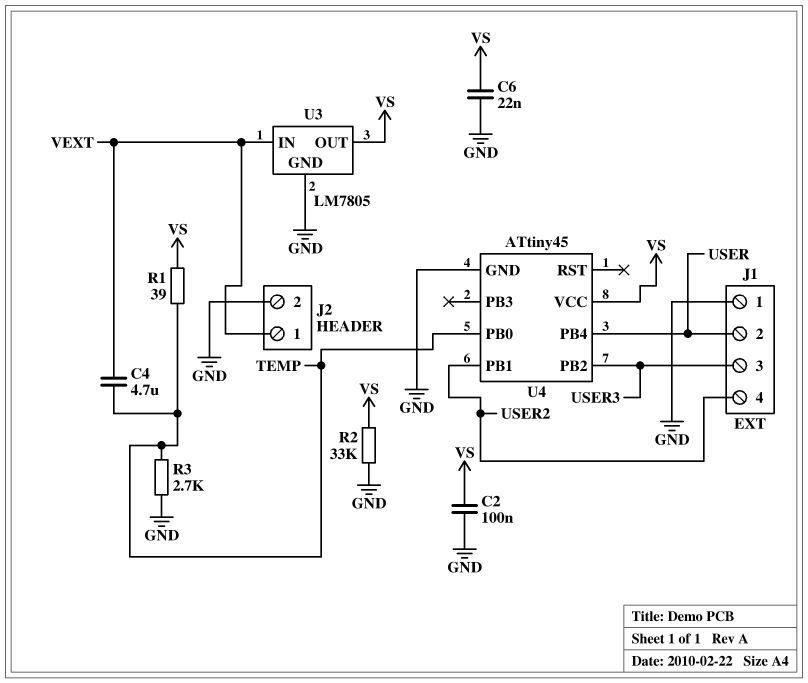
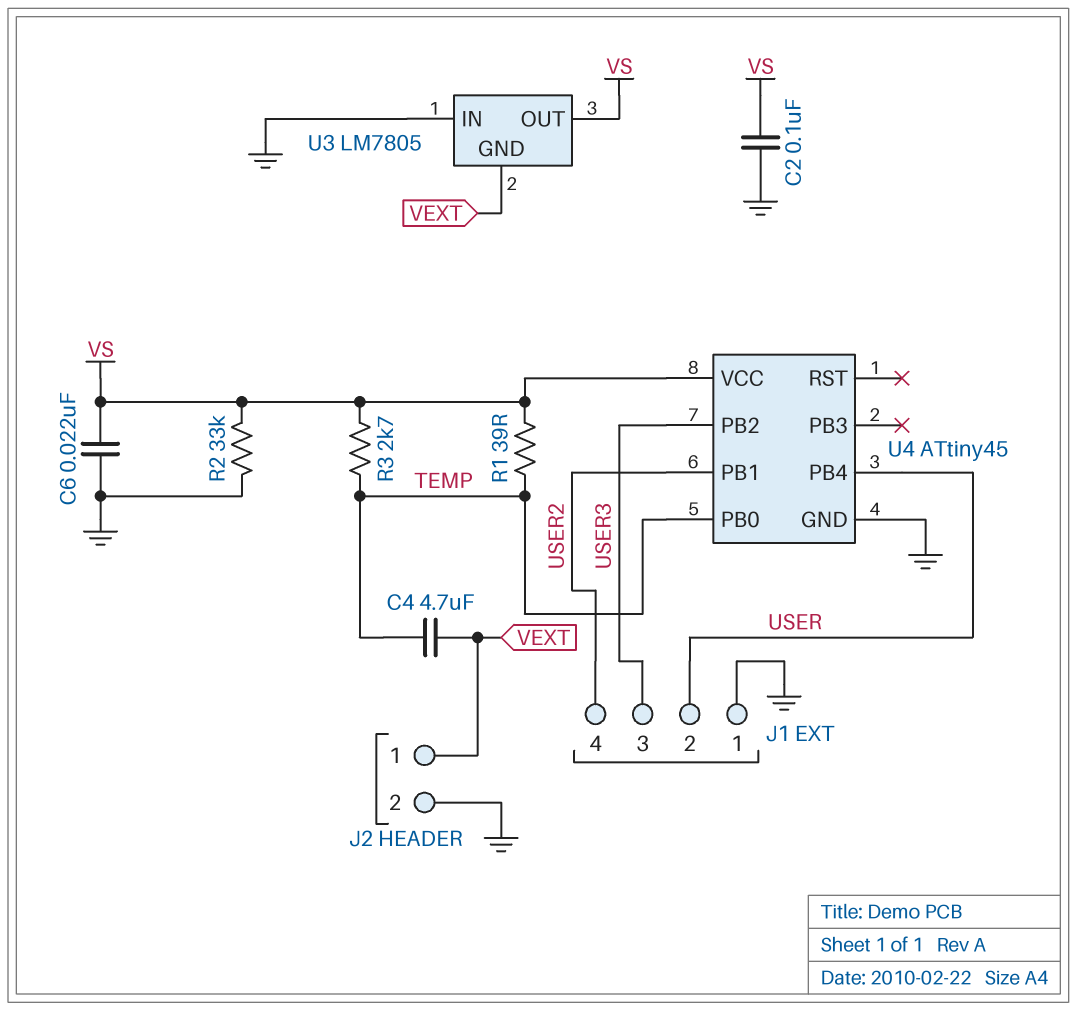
R3: 2.7k (GND, TEMP) -> 2.7k (TEMP, VS)
U3 pin GND: GND -> VEXT
U3 pin IN: VEXT -> GND

